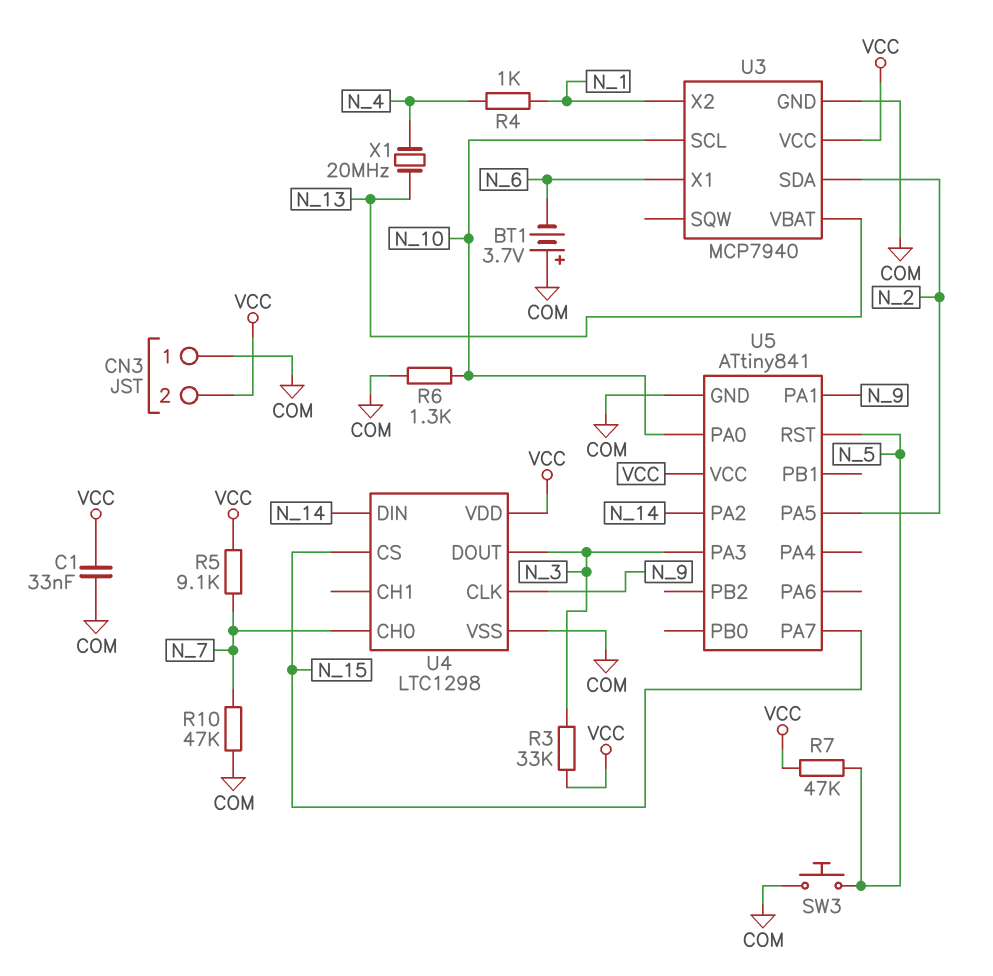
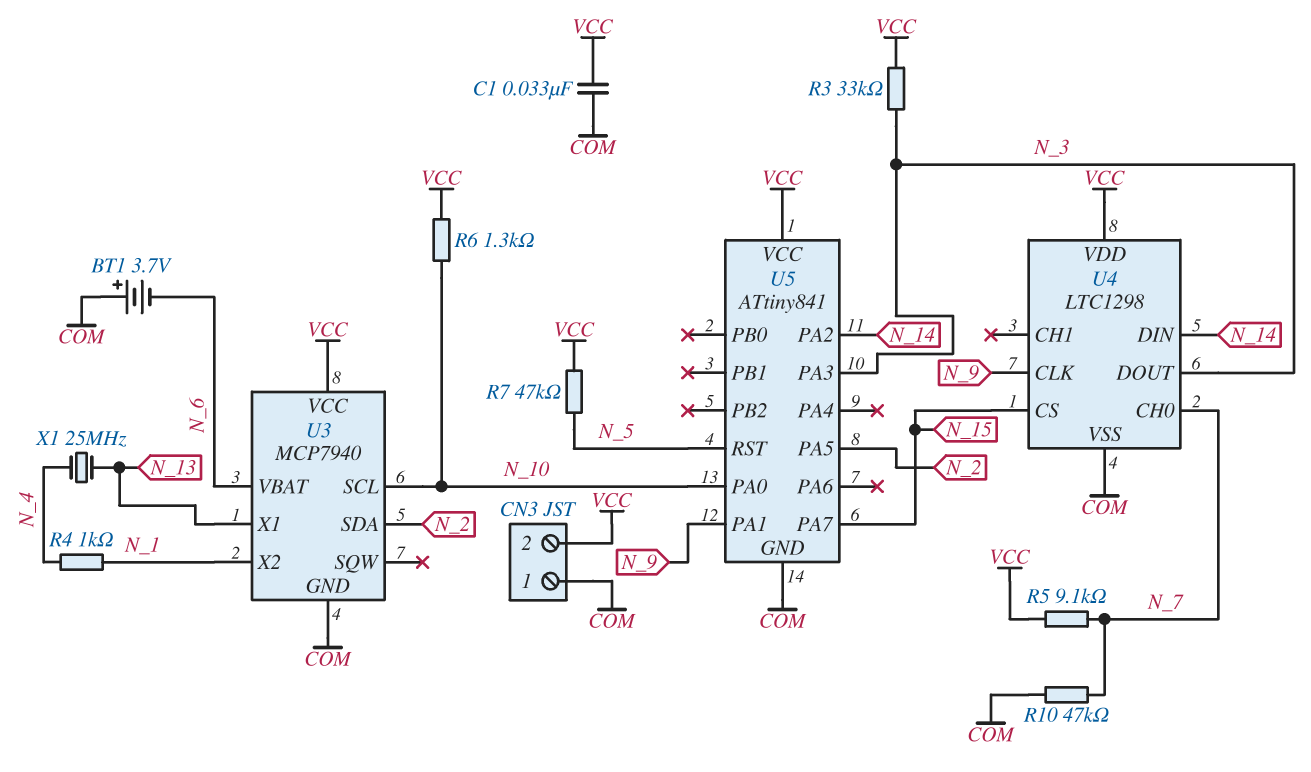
R6: 1.3k (COM, N_10) -> 1.3k (N_10, VCC)
SW3: button (COM, N_5) -> none
U3 pin VBAT: N_13 -> N_6
U3 pin X1: N_6 -> N_13
X1: 20MHz (N_4, N_13) -> 25MHz (N_4, N_13)

